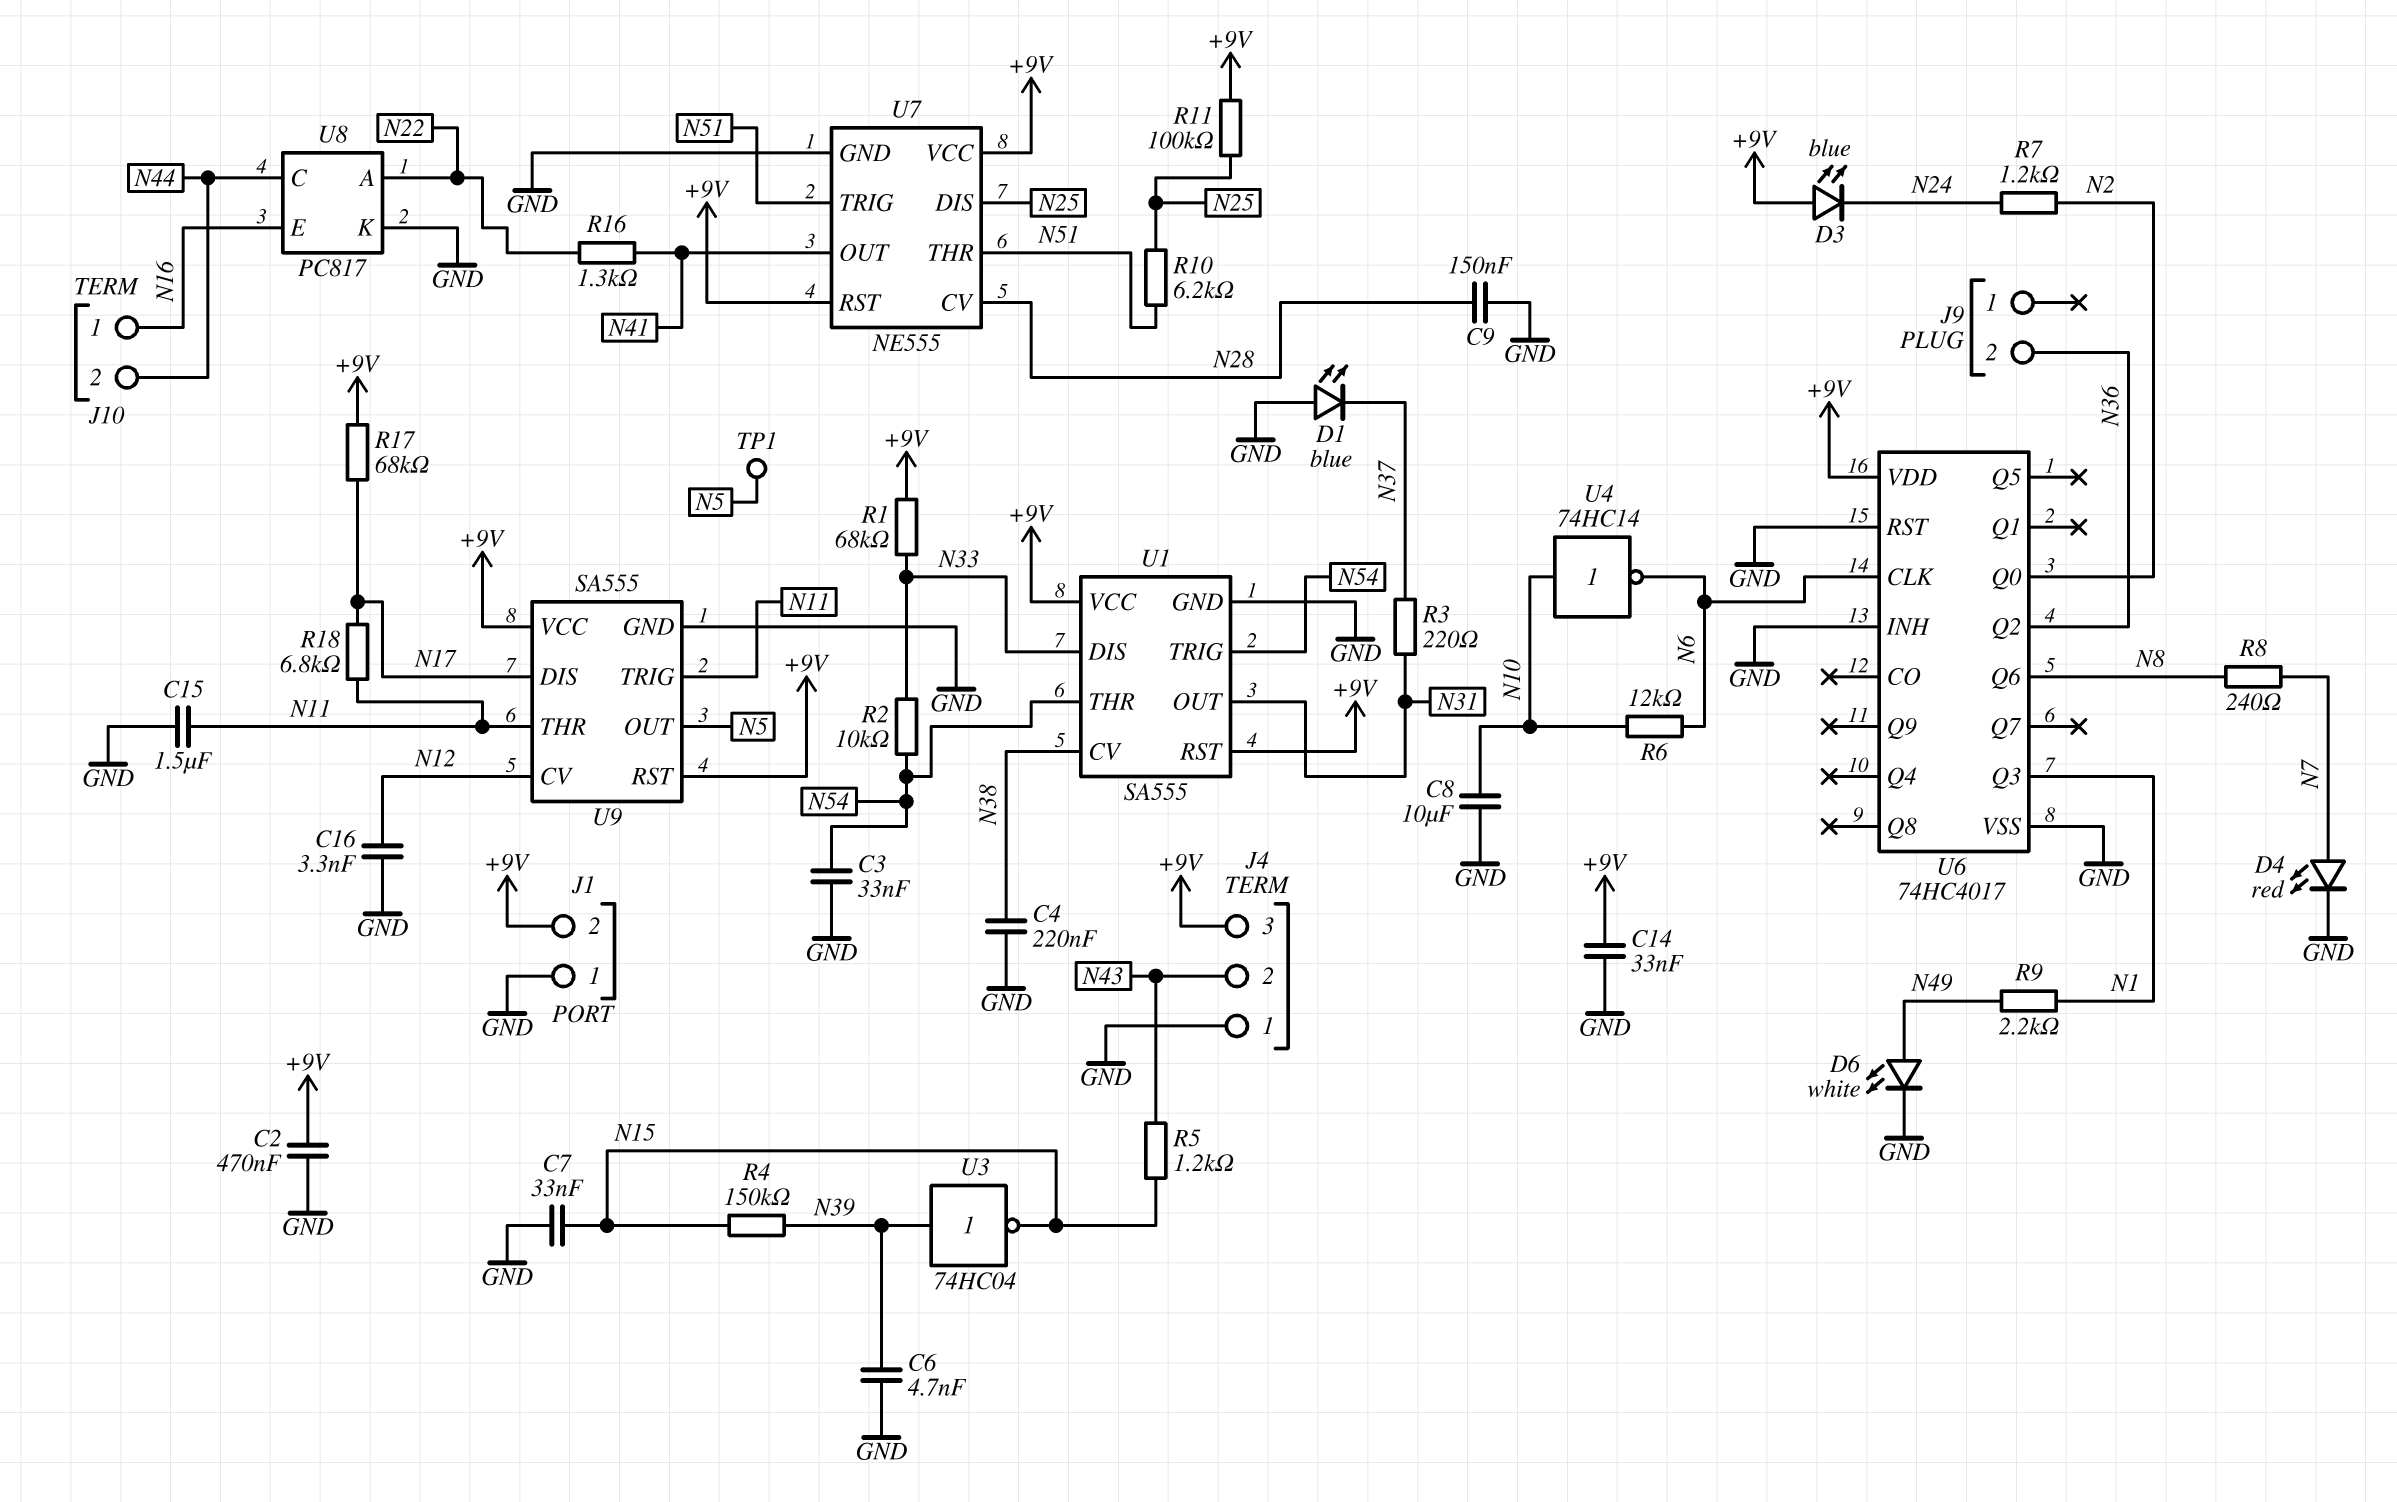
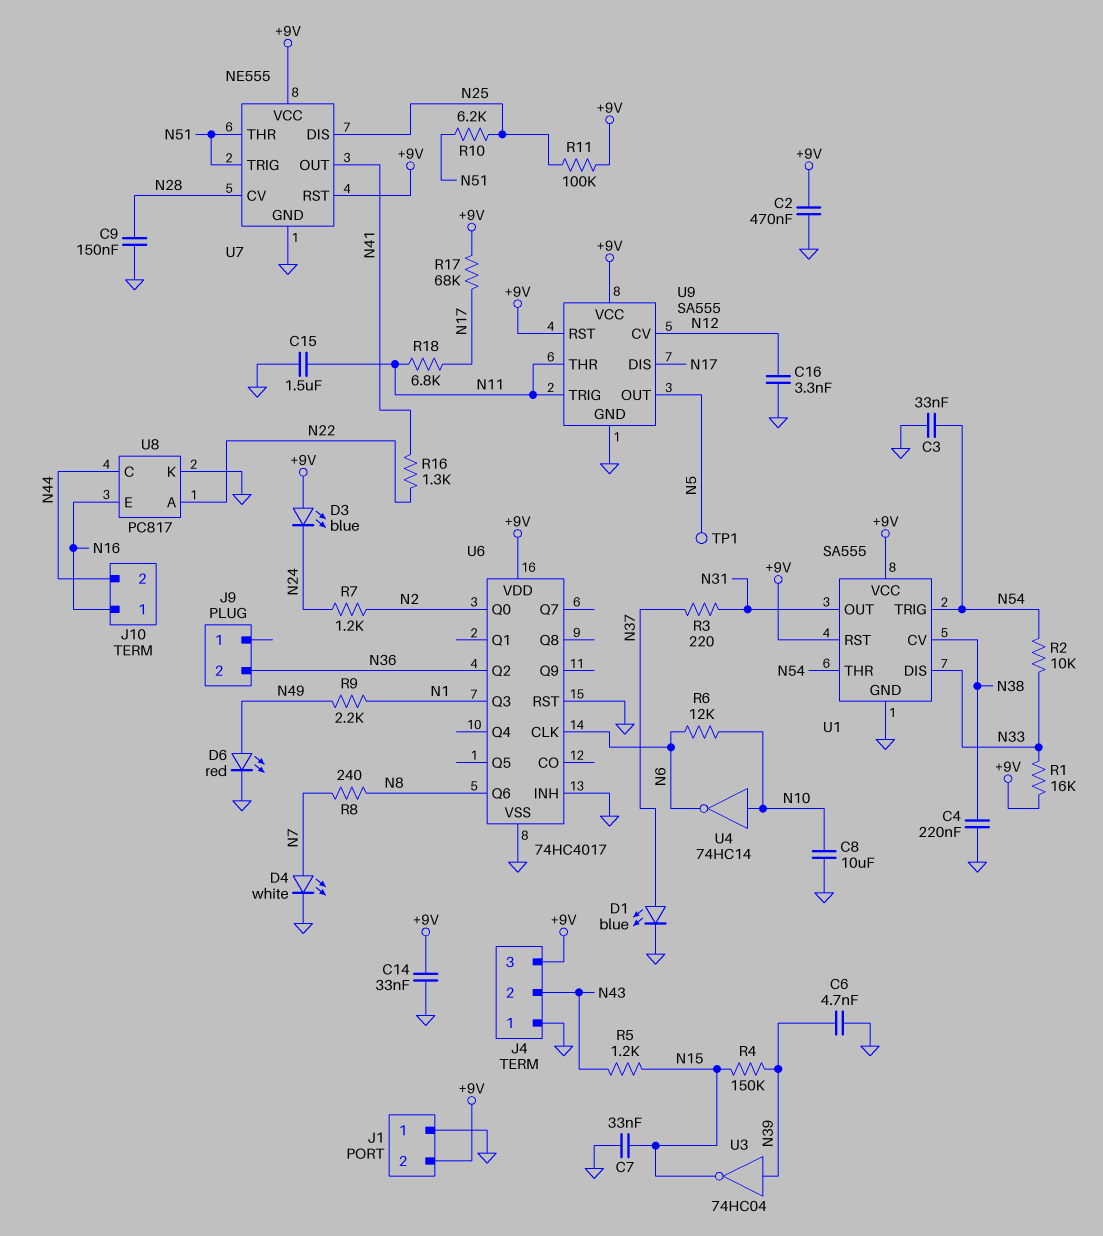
D1: LED blue (A GND, K N37) -> LED blue (A N37, K GND)
D4: LED red (A N7, K GND) -> LED white (A N7, K GND)
D6: LED white (A N49, K GND) -> LED red (A N49, K GND)
R1: 68k (+9V, N33) -> 16k (+9V, N33)

